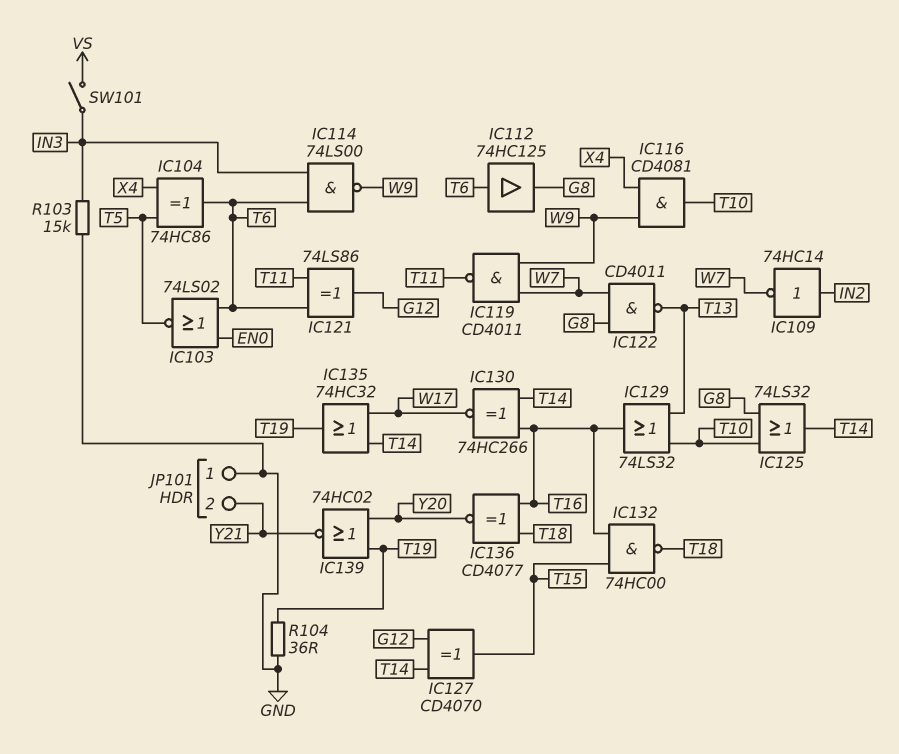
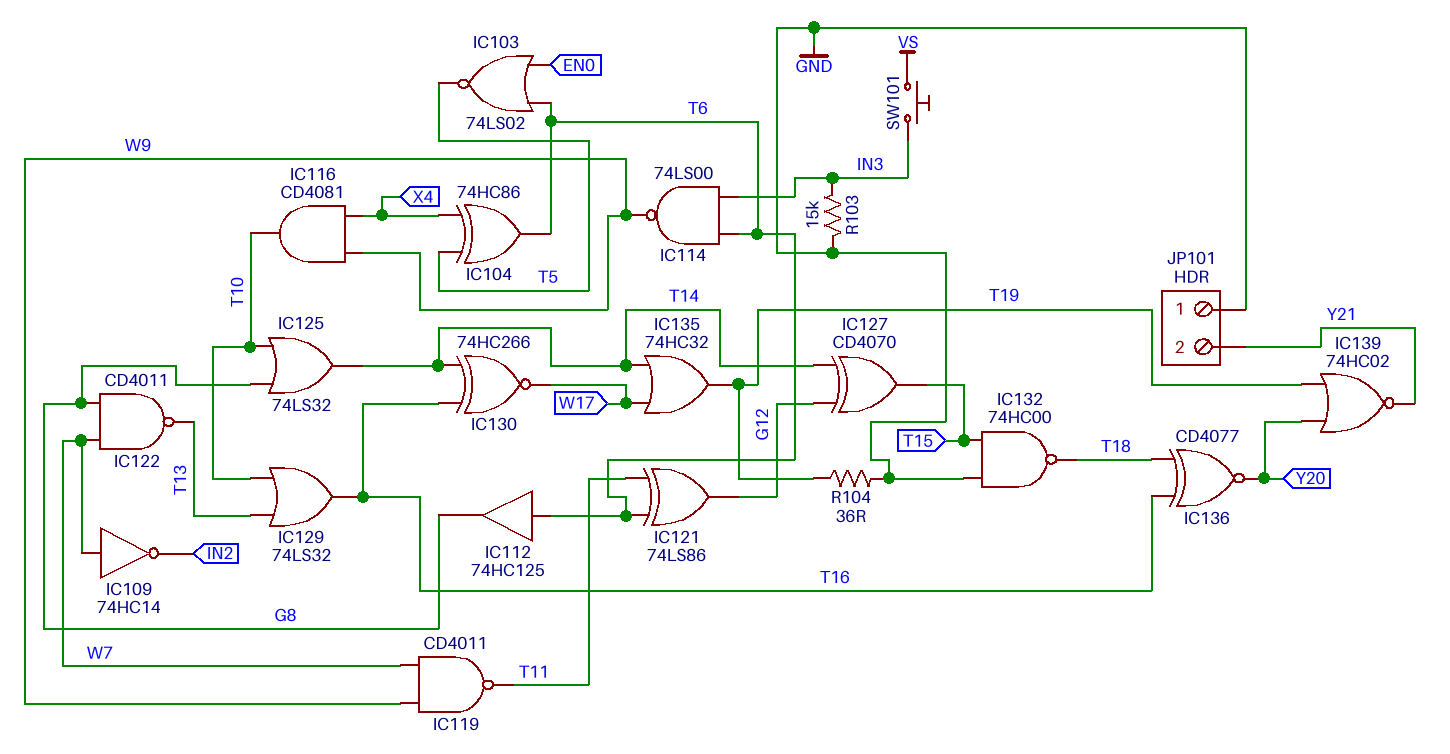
IC109: NOT 74HC14 (in IN2, out W7) -> NOT 74HC14 (in W7, out IN2)
IC132: NAND 74HC00 (in T15, in T16, out T18) -> NAND 74HC00 (in GND, in T15, out T18)
SW101: switch (IN3, VS) -> button (IN3, VS)

